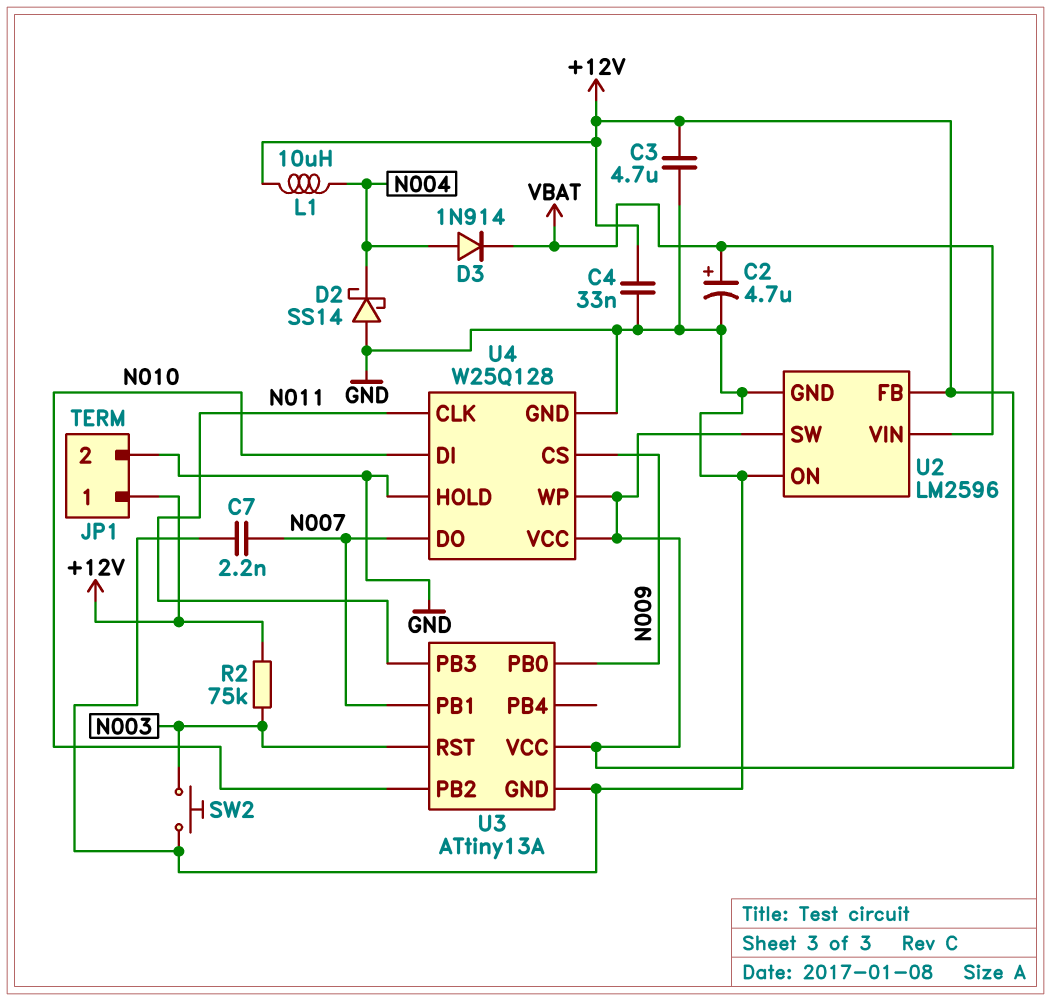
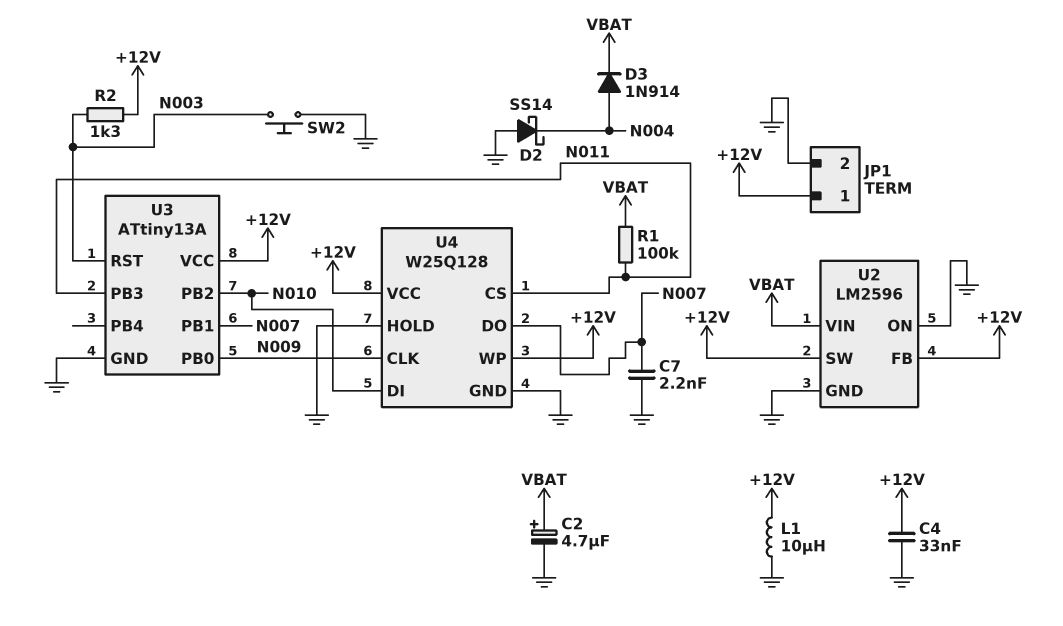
C3: 4.7uF (+12V, GND) -> none
L1: 10uH (+12V, N004) -> 10uH (+12V, GND)
R1: none -> 100k (N011, VBAT)
R2: 75k (+12V, N003) -> 1.3k (+12V, N003)
U4 pin CLK: N011 -> N009
U4 pin CS: N009 -> N011

